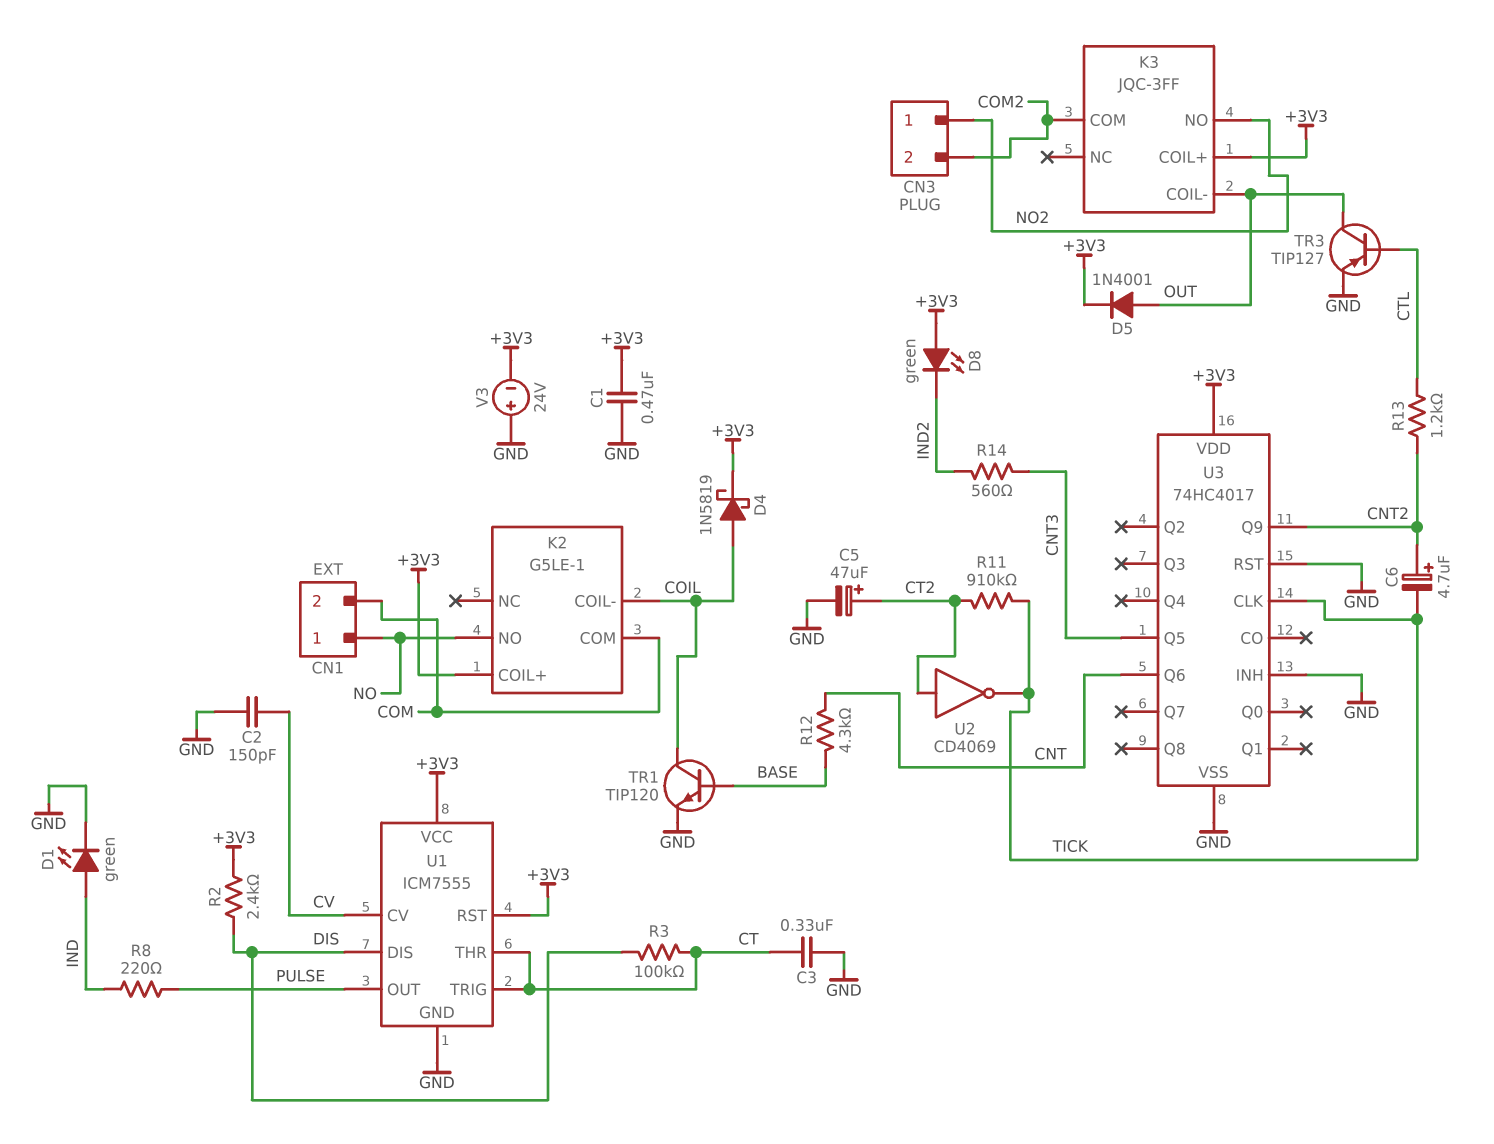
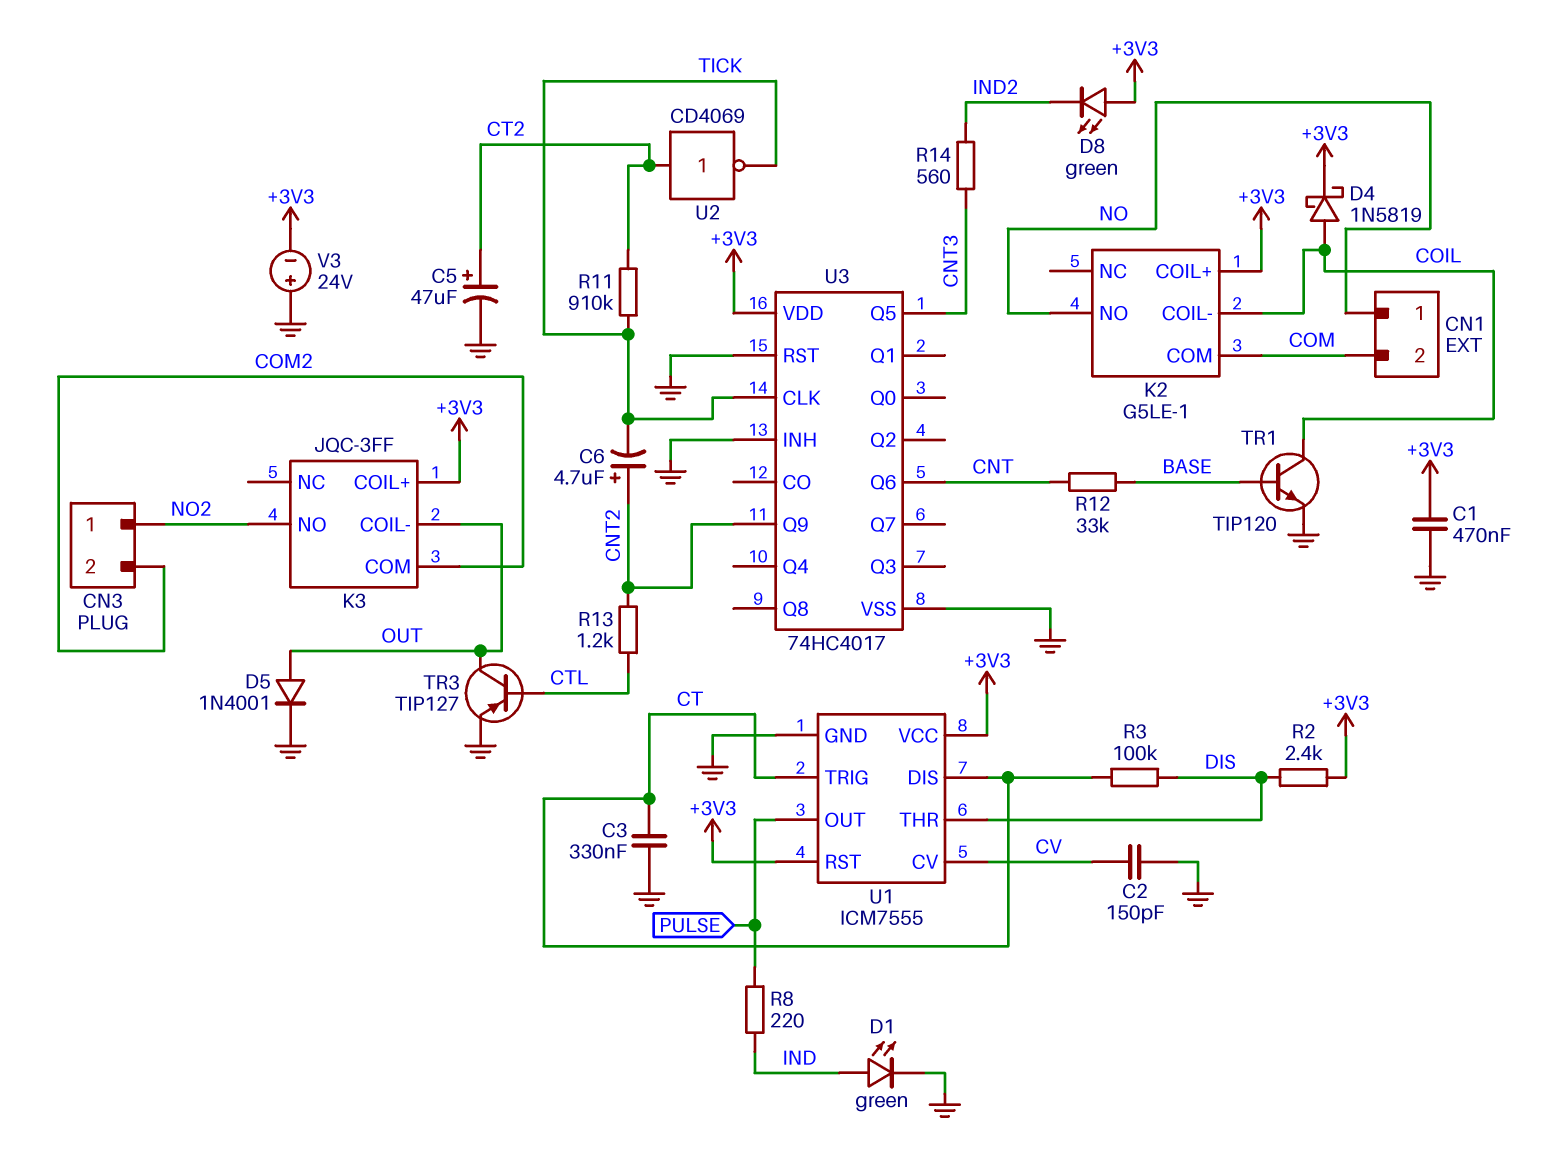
D5: diode 1N4001 (A OUT, K +3V3) -> diode 1N4001 (A OUT, K GND)
R12: 4.3k (BASE, CNT) -> 33k (BASE, CNT)
U1 pin DIS: DIS -> CT
U1 pin THR: CT -> DIS

